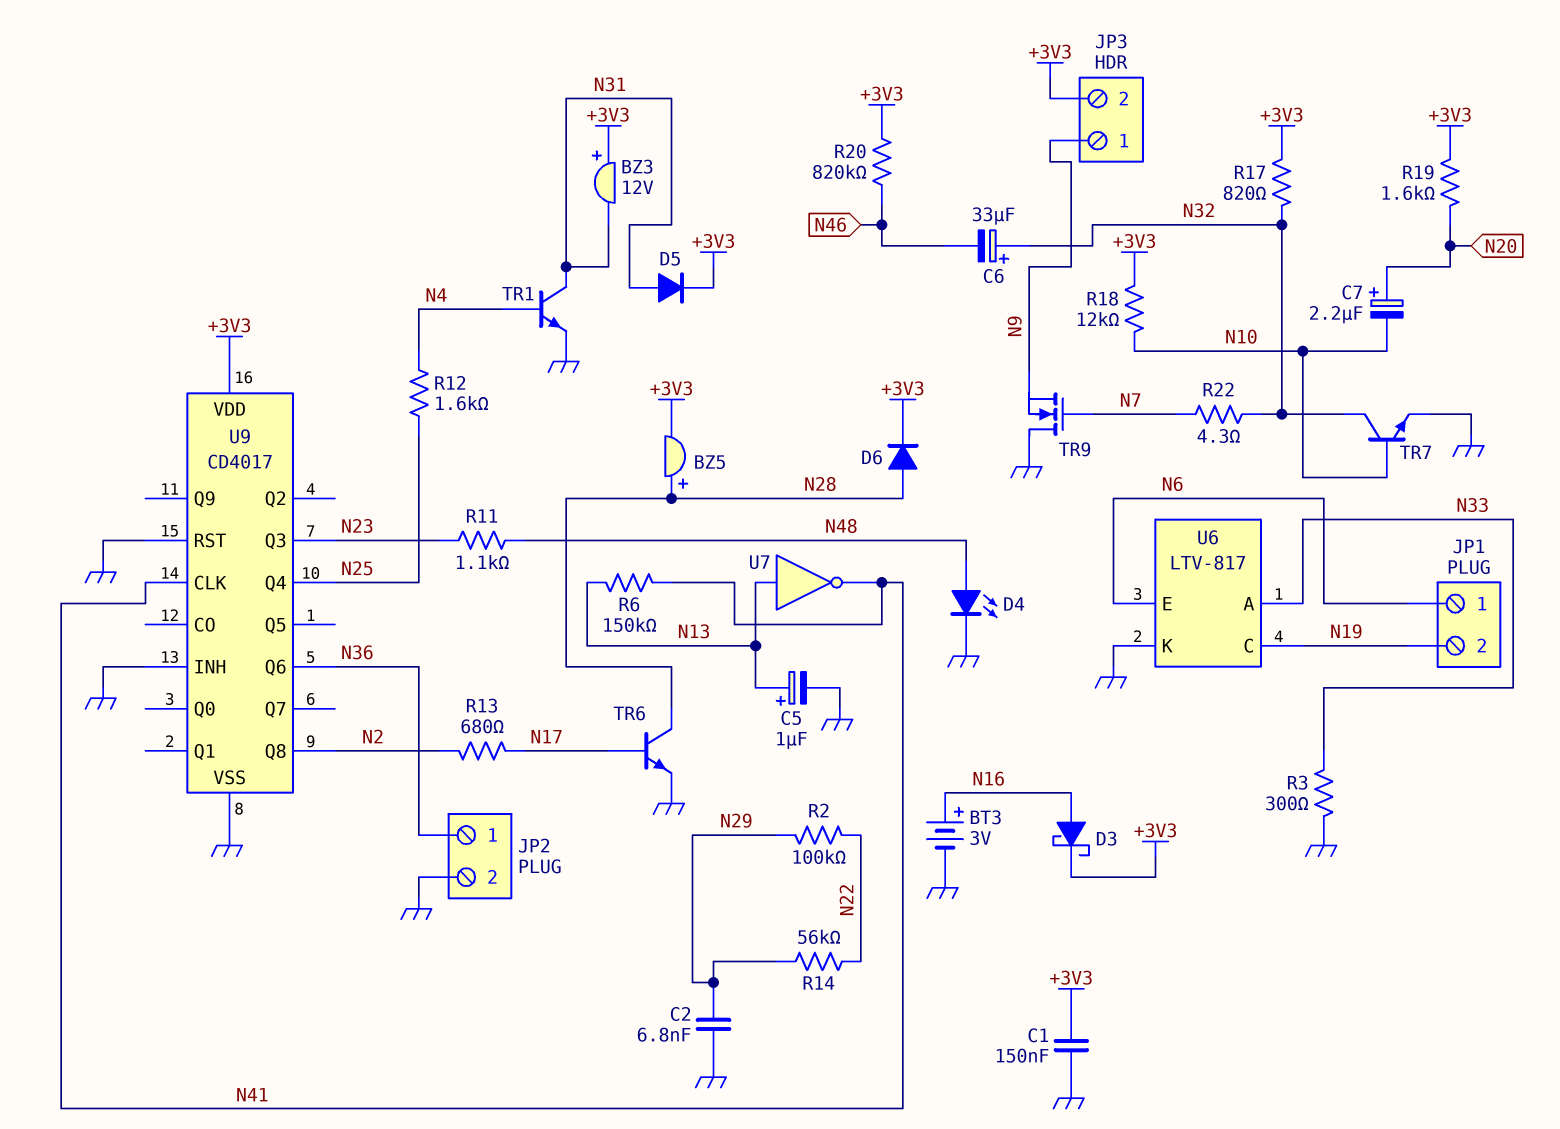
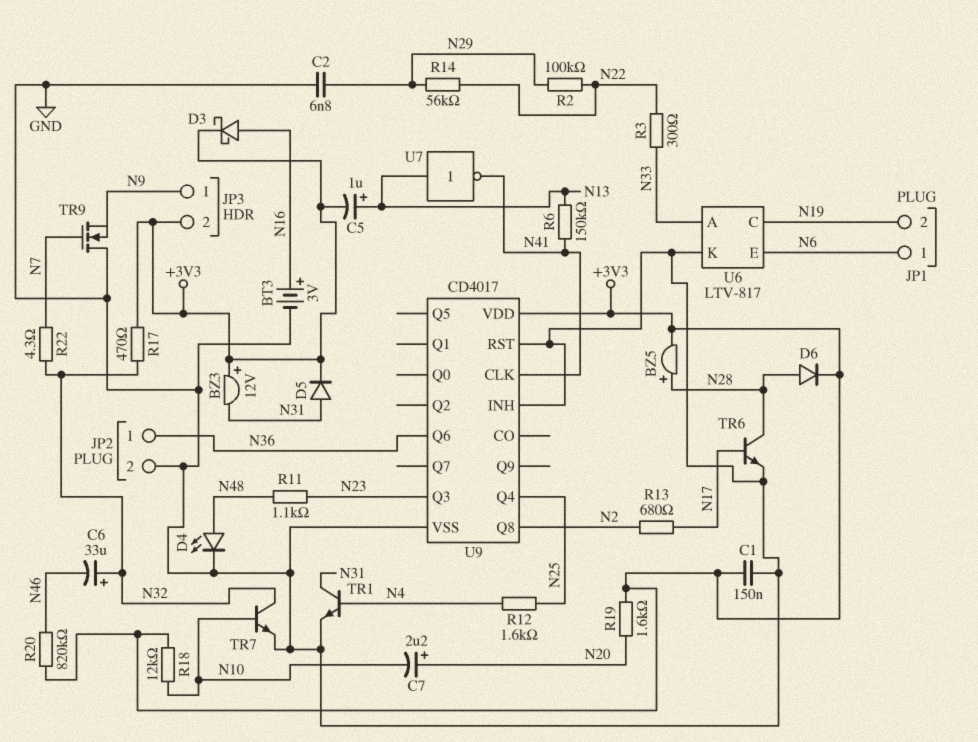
C5: 1uF (plus N13, minus GND) -> 1uF (plus N13, minus +3V3)
R3: 300 (GND, N33) -> 300 (N22, N33)
R17: 820 (+3V3, N32) -> 470 (+3V3, N32)

